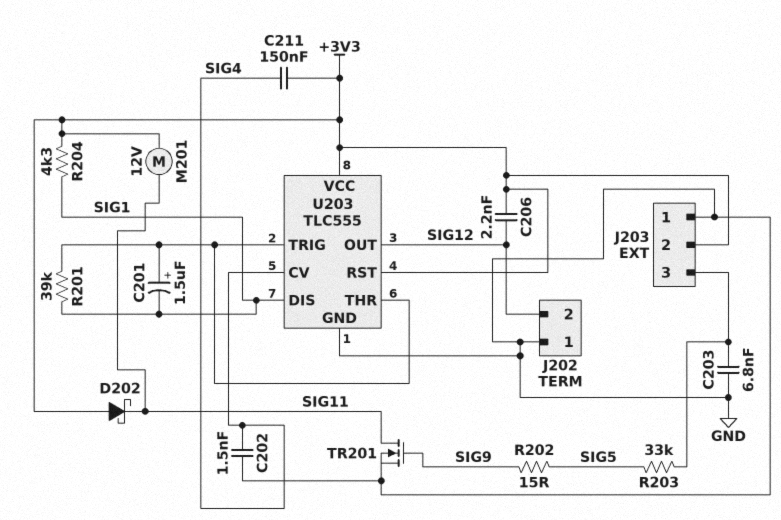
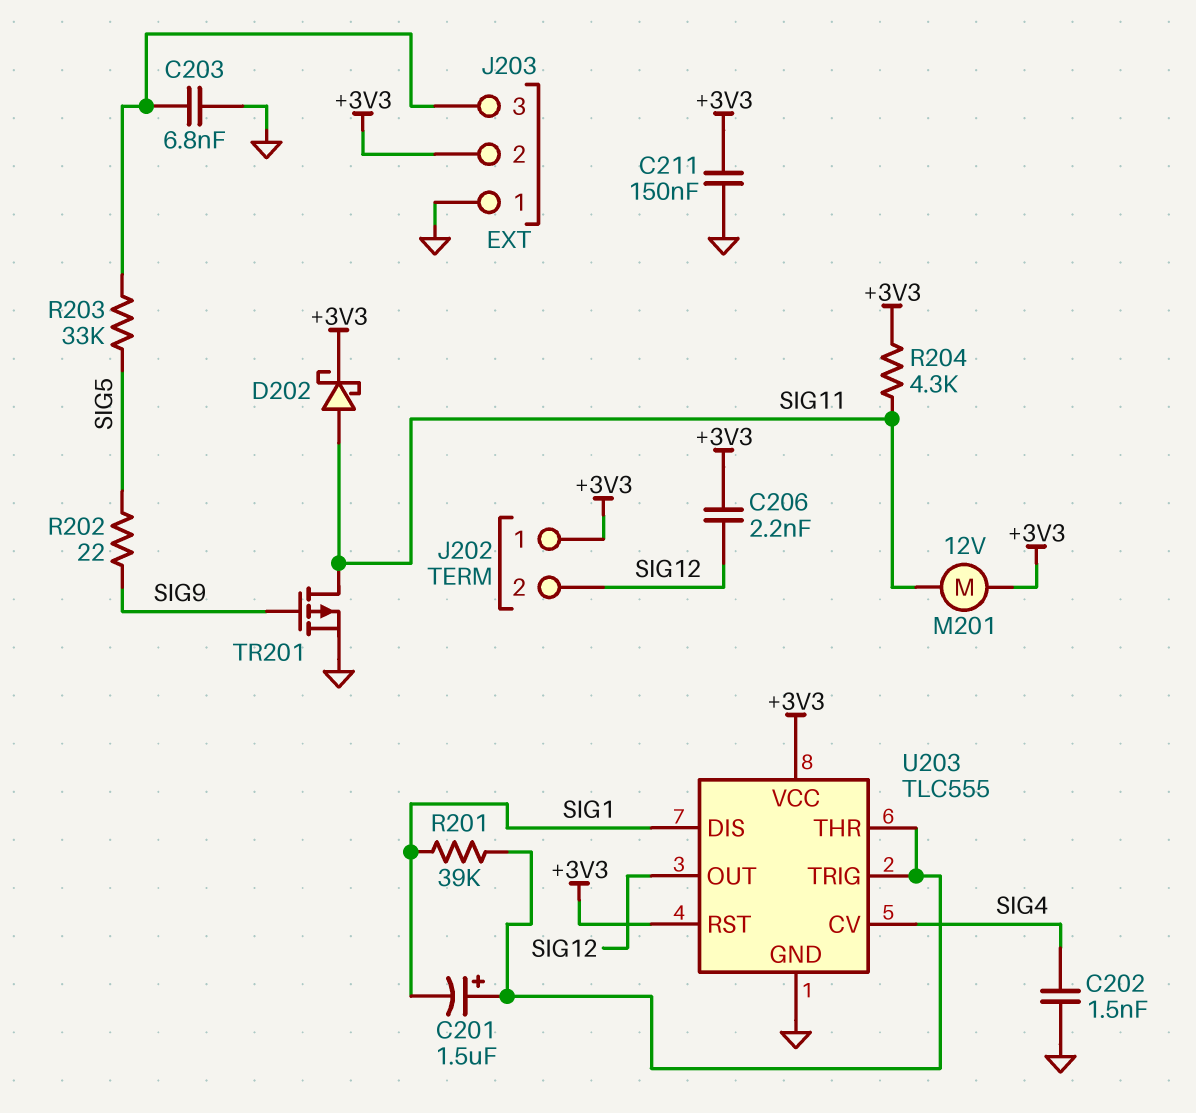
C211: 150nF (+3V3, SIG4) -> 150nF (+3V3, GND)
D202: schottky (A +3V3, K SIG11) -> schottky (A SIG11, K +3V3)
J202 pin 1: GND -> +3V3
R202: 15 (SIG5, SIG9) -> 22 (SIG5, SIG9)
R204: 4.3k (+3V3, SIG1) -> 4.3k (+3V3, SIG11)
TR201: NMOS (G SIG9, D SIG11, S GND) -> PMOS (G SIG9, D SIG11, S GND)

